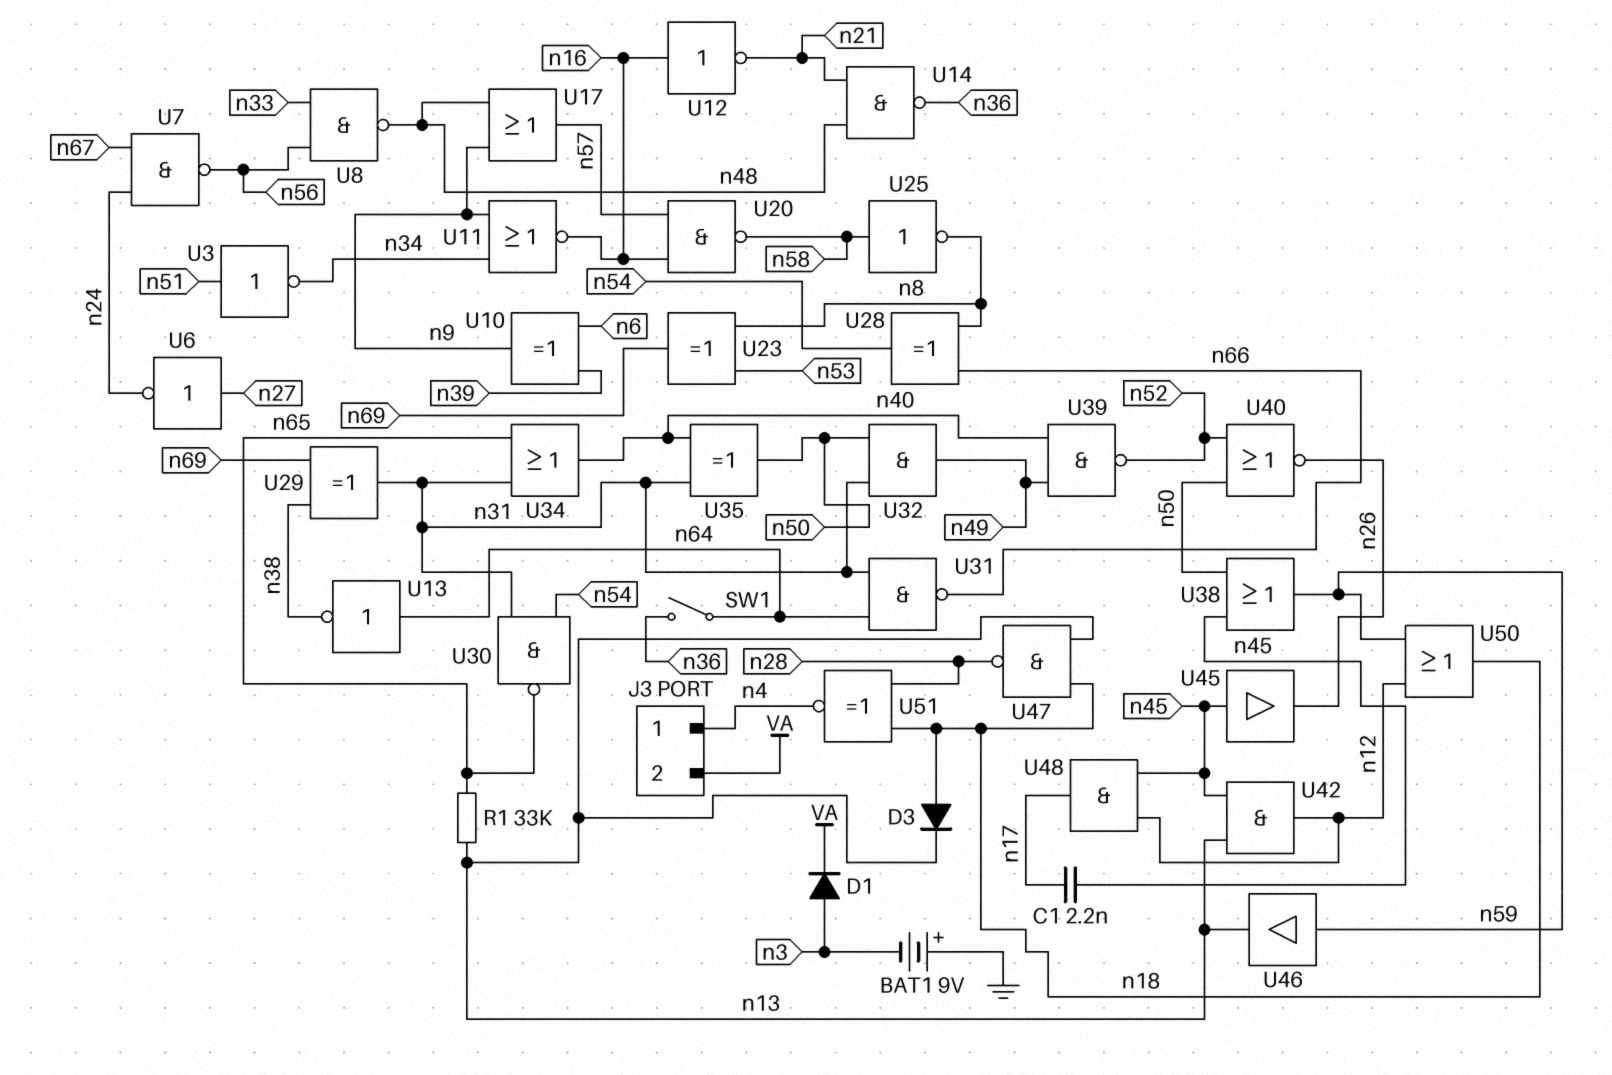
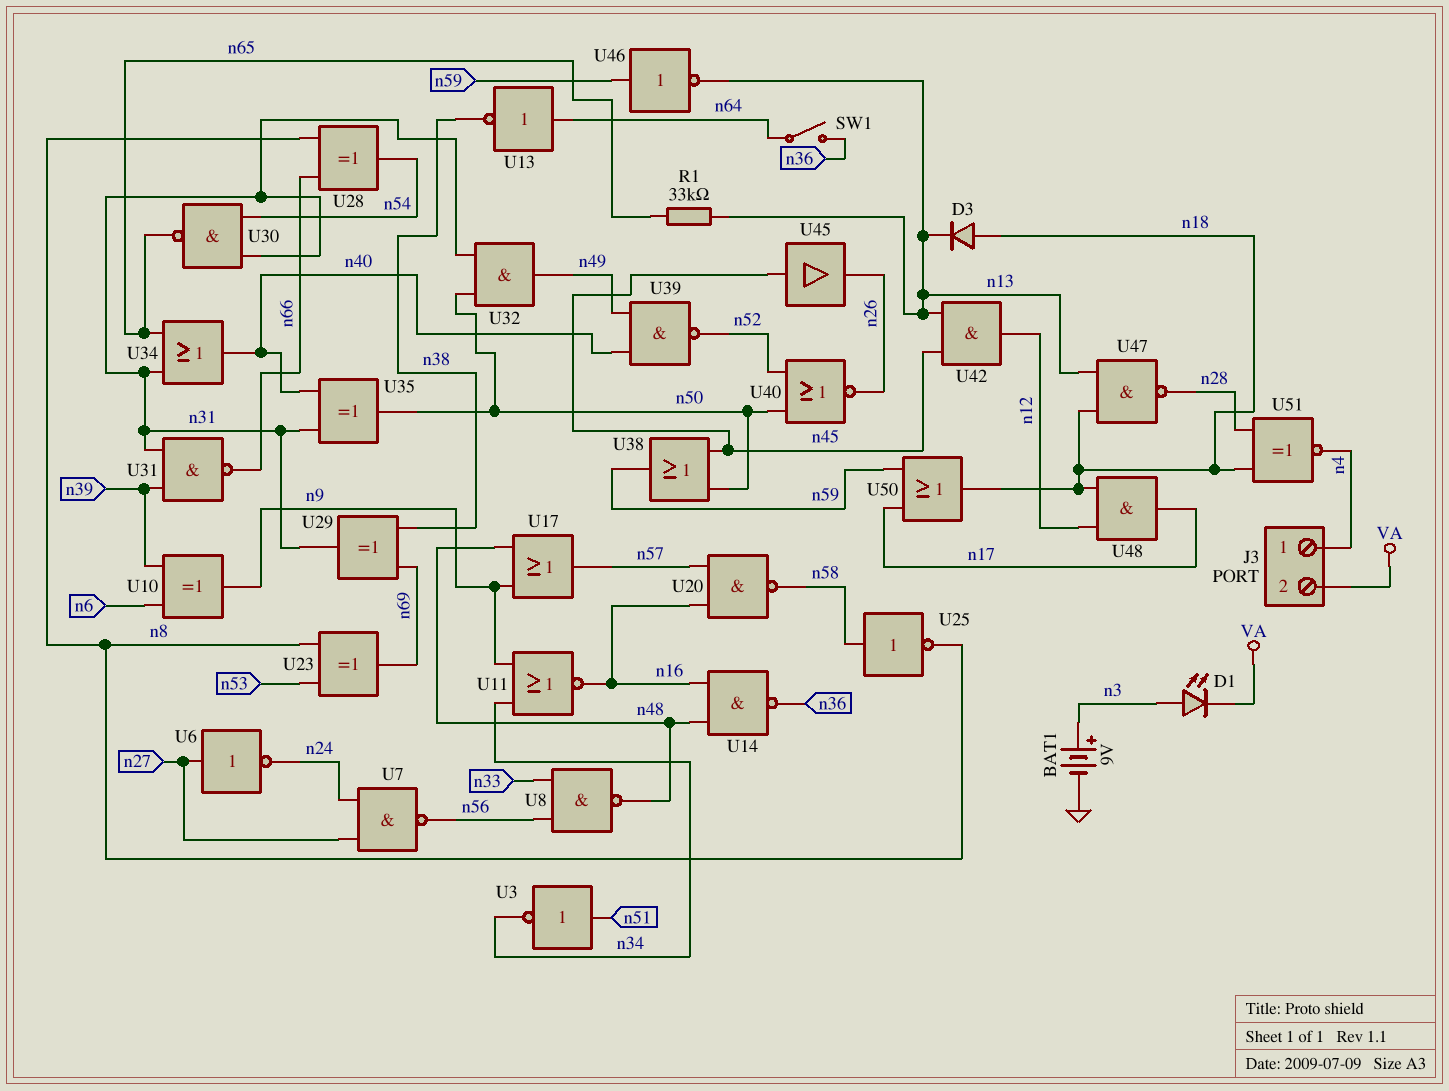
BAT1: 9V (plus GND, minus n3) -> 9V (plus n3, minus GND)
C1: 2.2nF (n17, n45) -> none
D1: diode (A n3, K VA) -> LED (A n3, K VA)
U7: NAND (in n24, in n67, out n56) -> NAND (in n24, in n27, out n56)
U12: NOT (in n16, out n21) -> none
U14: NAND (in n21, in n48, out n36) -> NAND (in n16, in n48, out n36)
U31: NAND (in n31, in n64, out n66) -> NAND (in n31, in n39, out n66)
U46: buffer (in n59, out n13) -> NOT (in n59, out n13)
U48: AND (in n12, in n45, out n17) -> AND (in n12, in n18, out n17)
U50: OR (in n12, in n59, out n18) -> OR (in n17, in n59, out n18)

